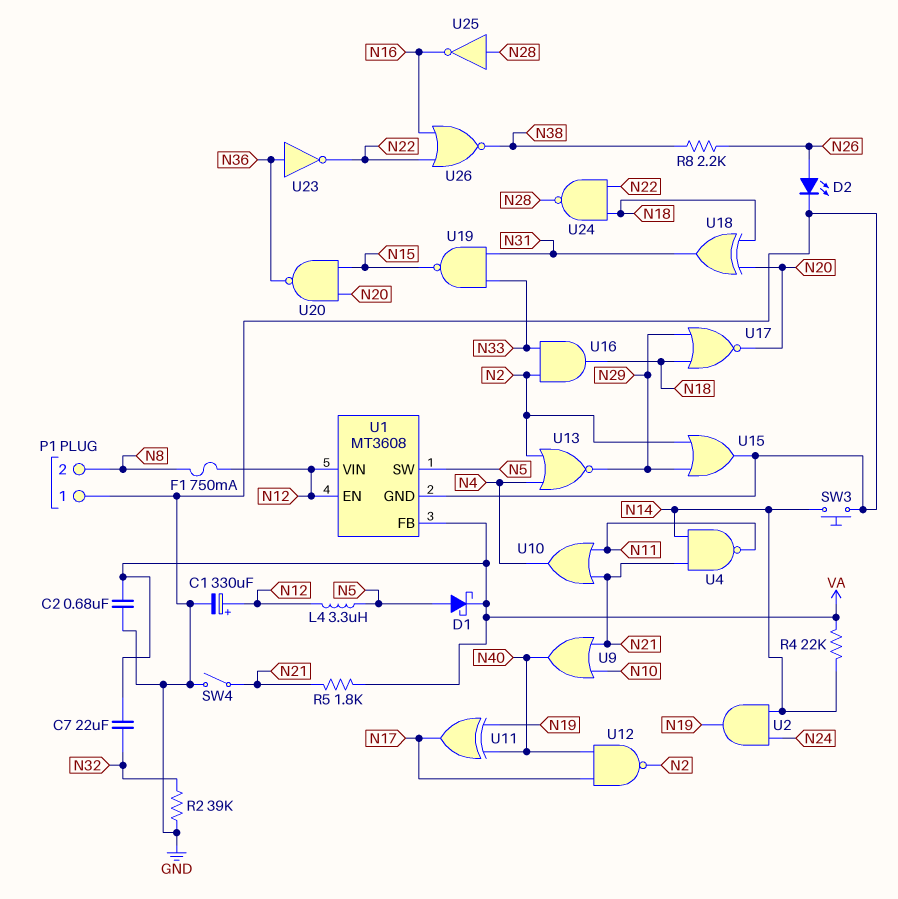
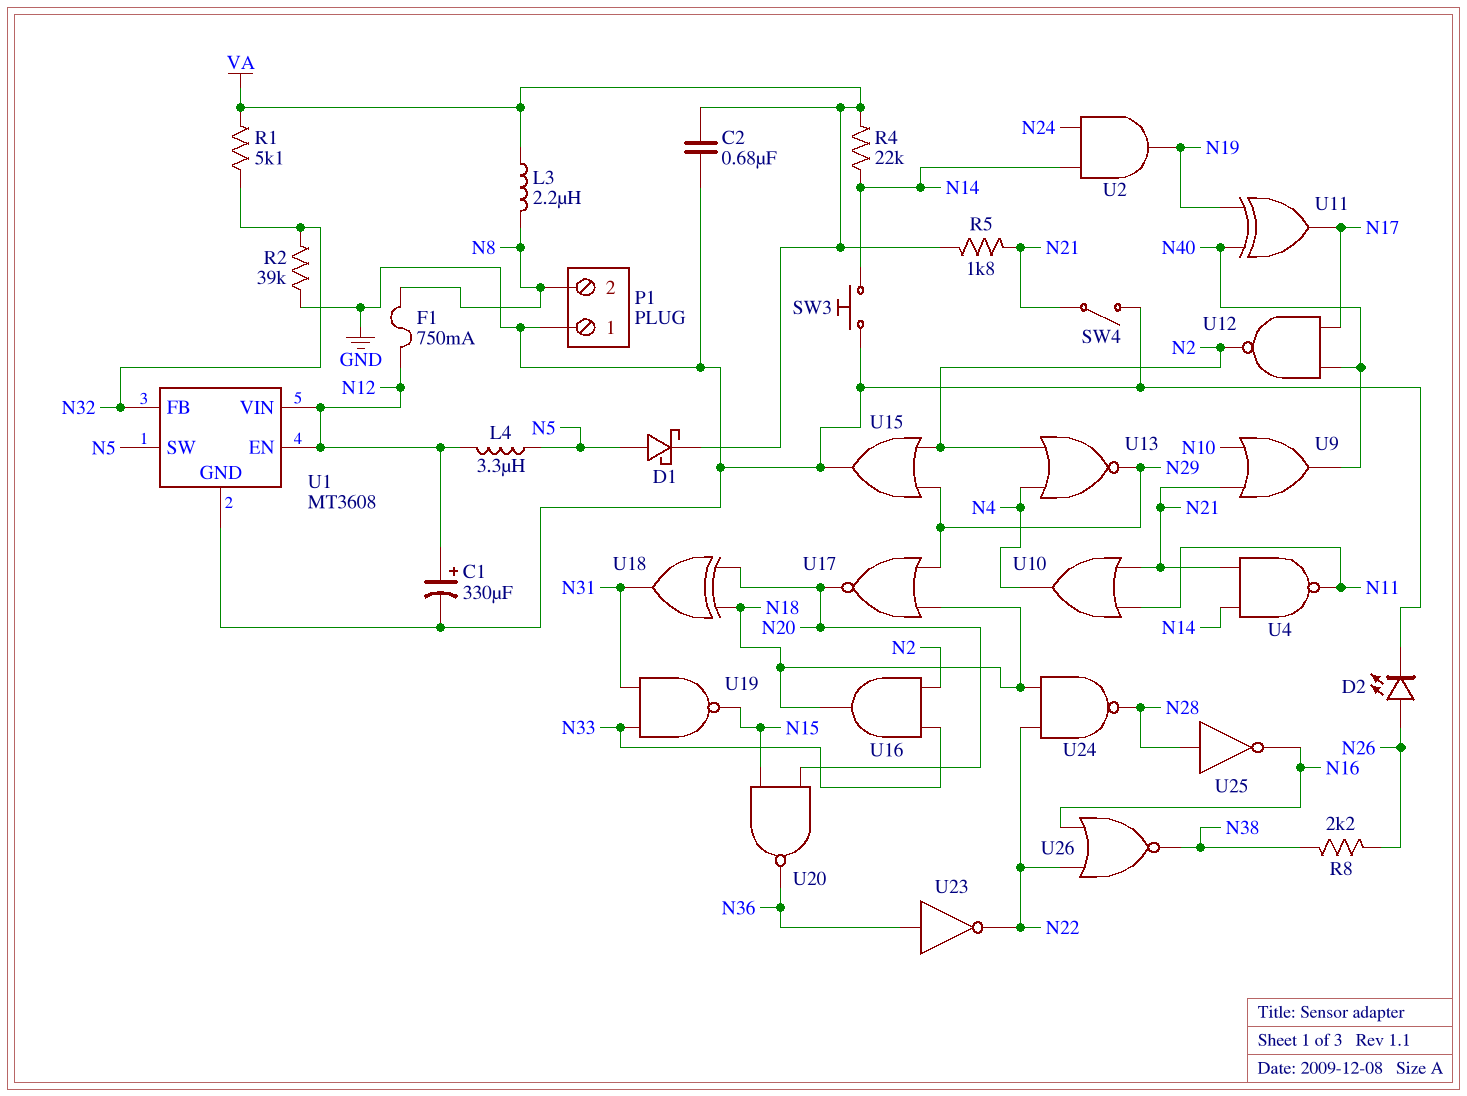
C7: 22uF (N32, VA) -> none
L3: none -> 2.2uH (N8, VA)
R1: none -> 5.1k (N32, VA)
U1 pin FB: VA -> N32

